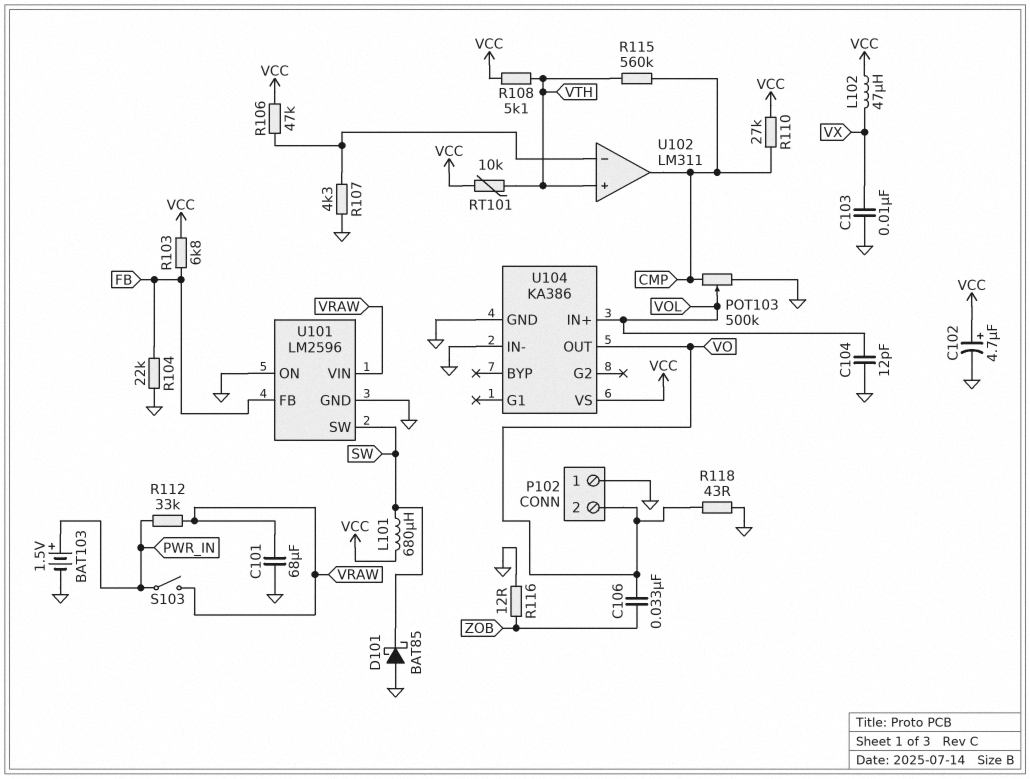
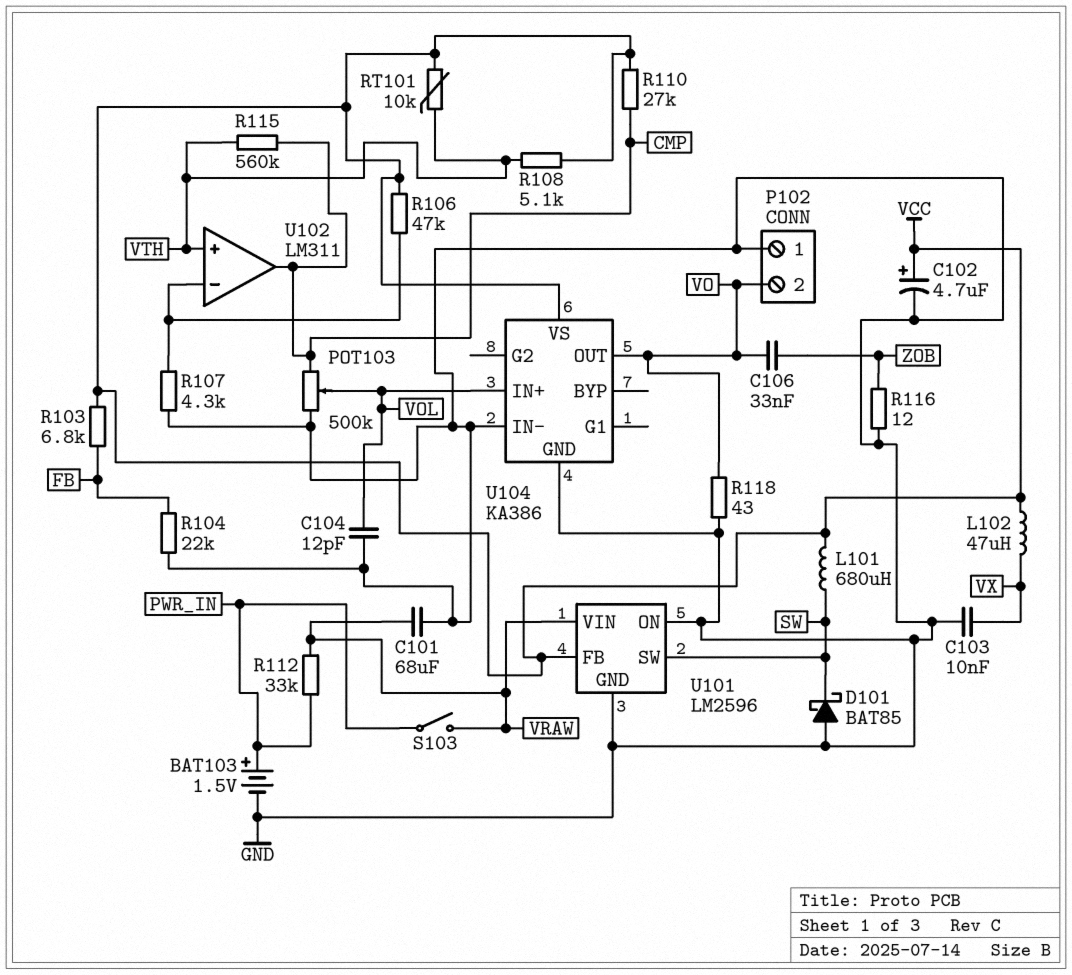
U101 pin FB: FB -> VCC

